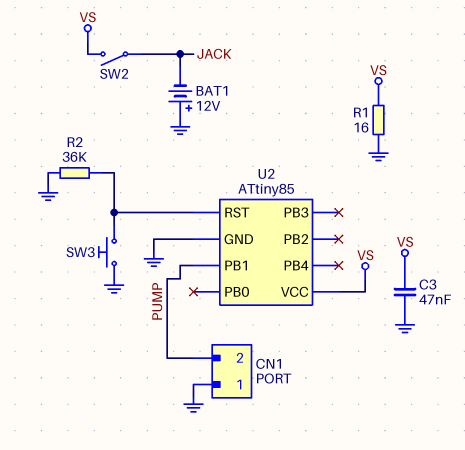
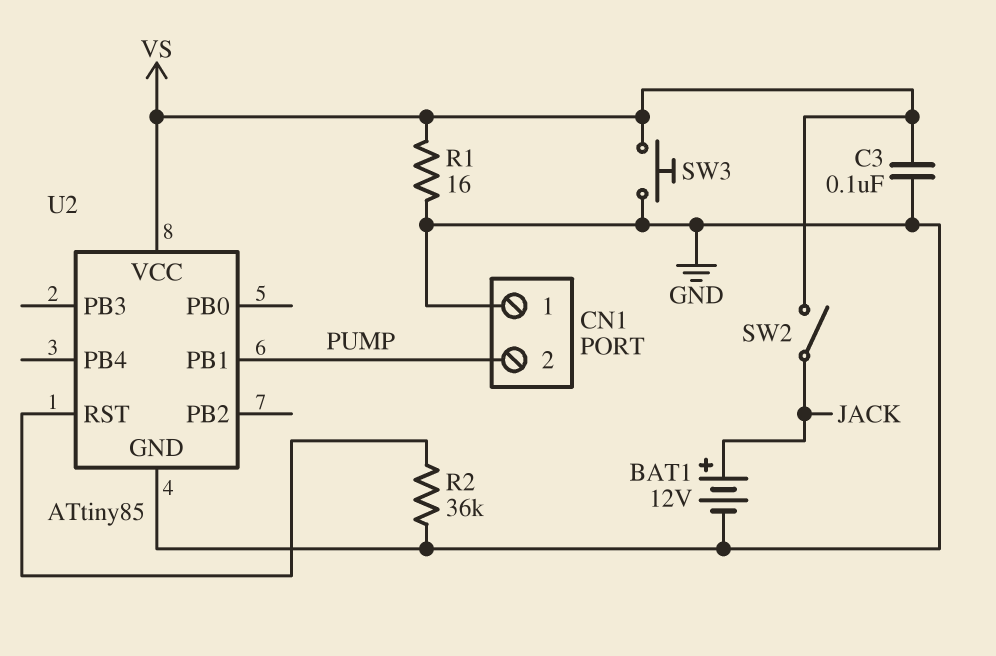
BAT1: 12V (plus GND, minus JACK) -> 12V (plus JACK, minus GND)
C3: 47nF (GND, VS) -> 100nF (GND, VS)
SW3: button (GND, U2/RST) -> button (GND, VS)

